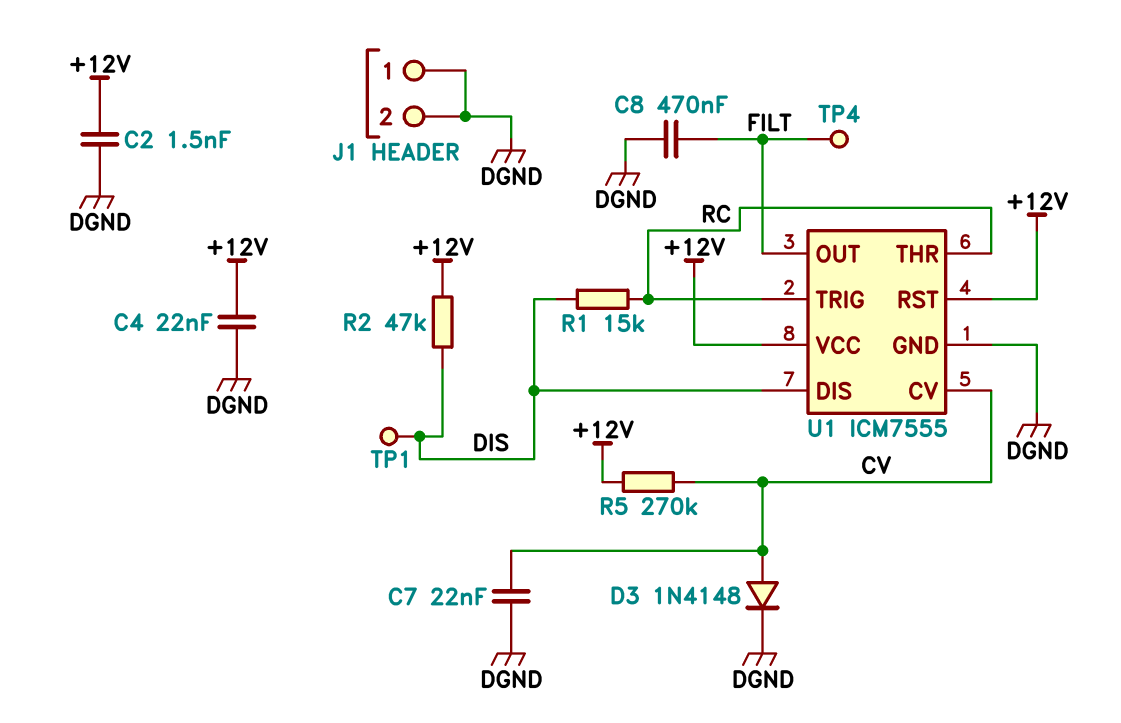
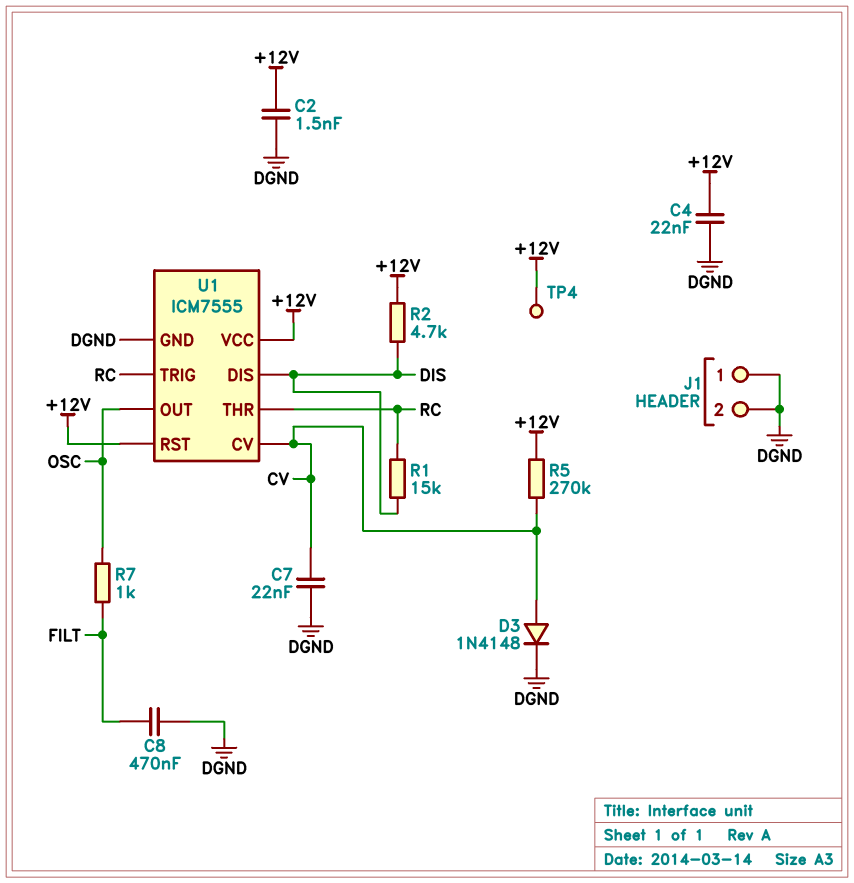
R2: 47k (+12V, DIS) -> 4.7k (+12V, DIS)
R7: none -> 1k (FILT, OSC)
TP1: test point (DIS) -> none
TP4: test point (FILT) -> test point (+12V)
U1 pin OUT: FILT -> OSC

